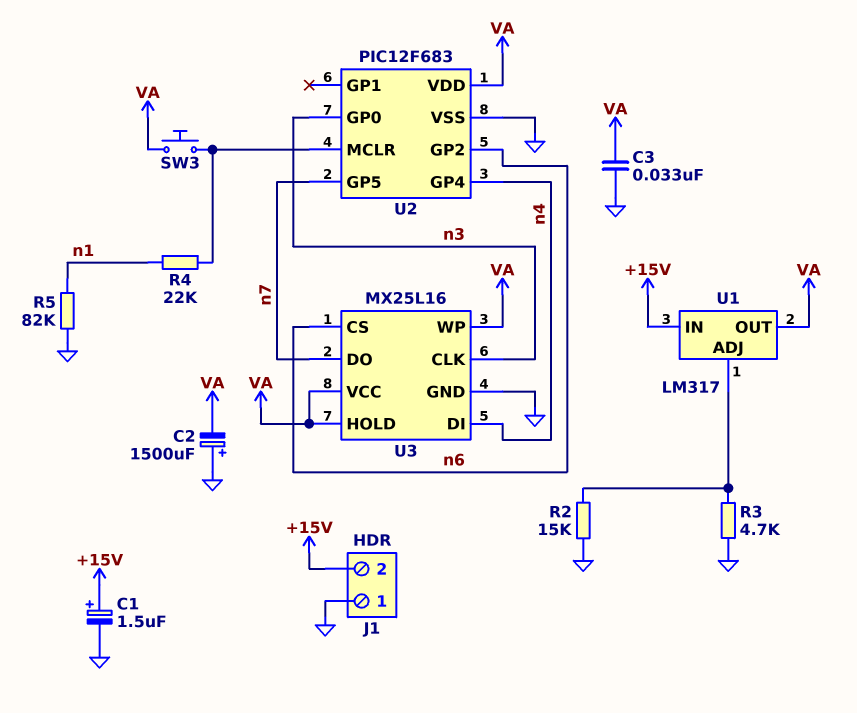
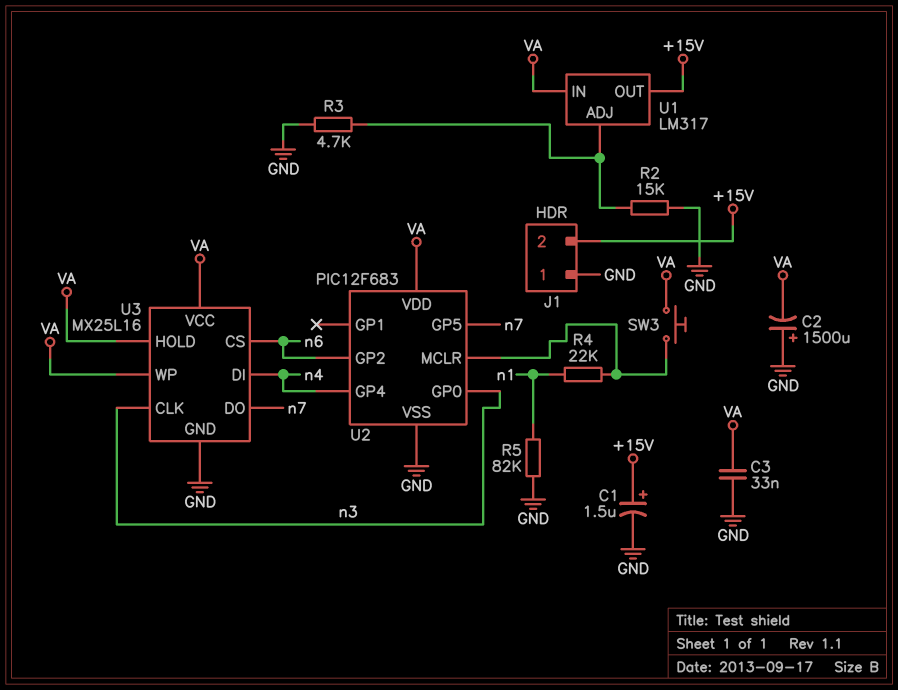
U1 pin IN: +15V -> VA
U1 pin OUT: VA -> +15V

